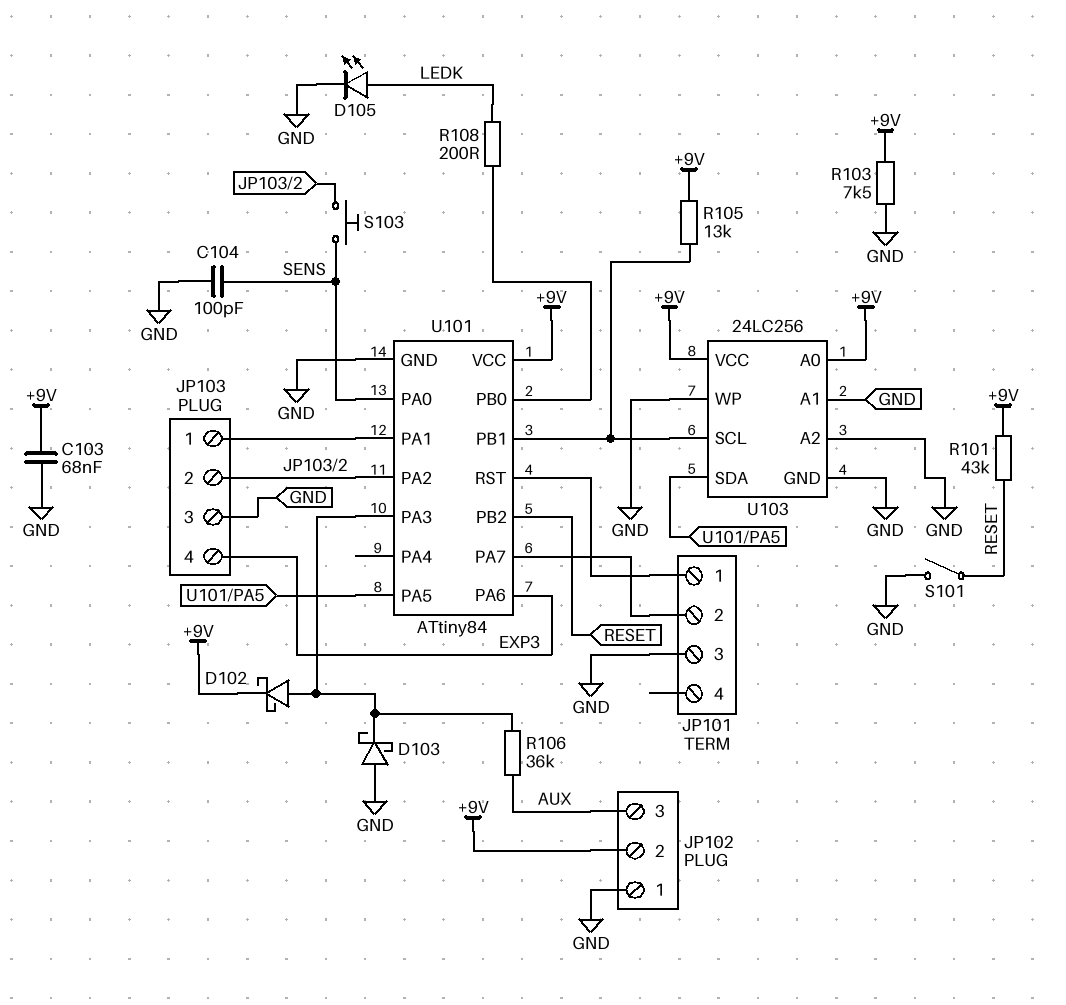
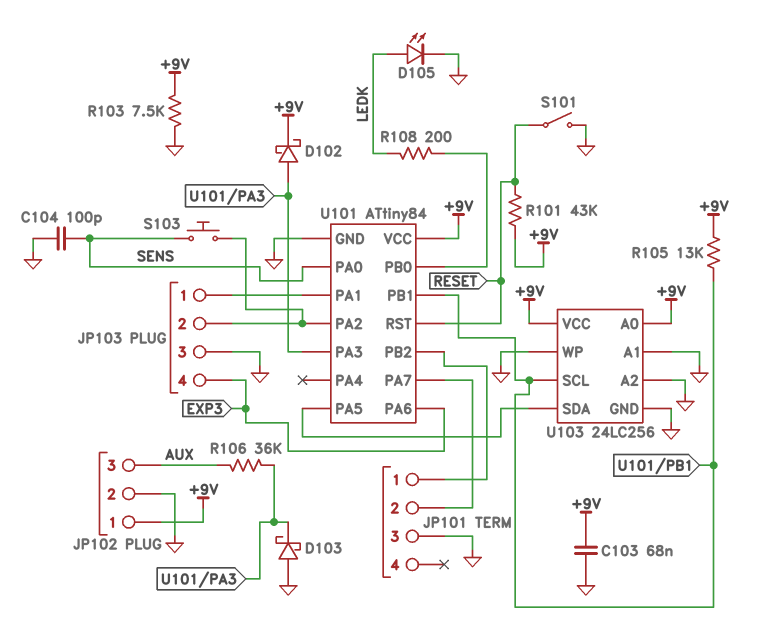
JP102 pin 1: GND -> +9V
JP102 pin 2: +9V -> GND
U101 pin PB2: RESET -> JP101/1
U101 pin RST: JP101/1 -> RESET

